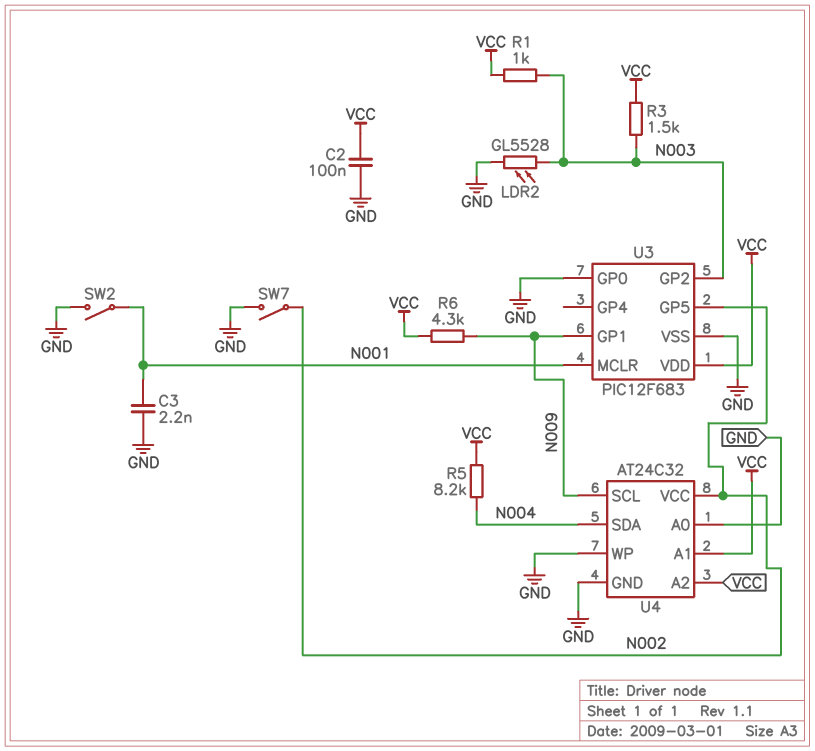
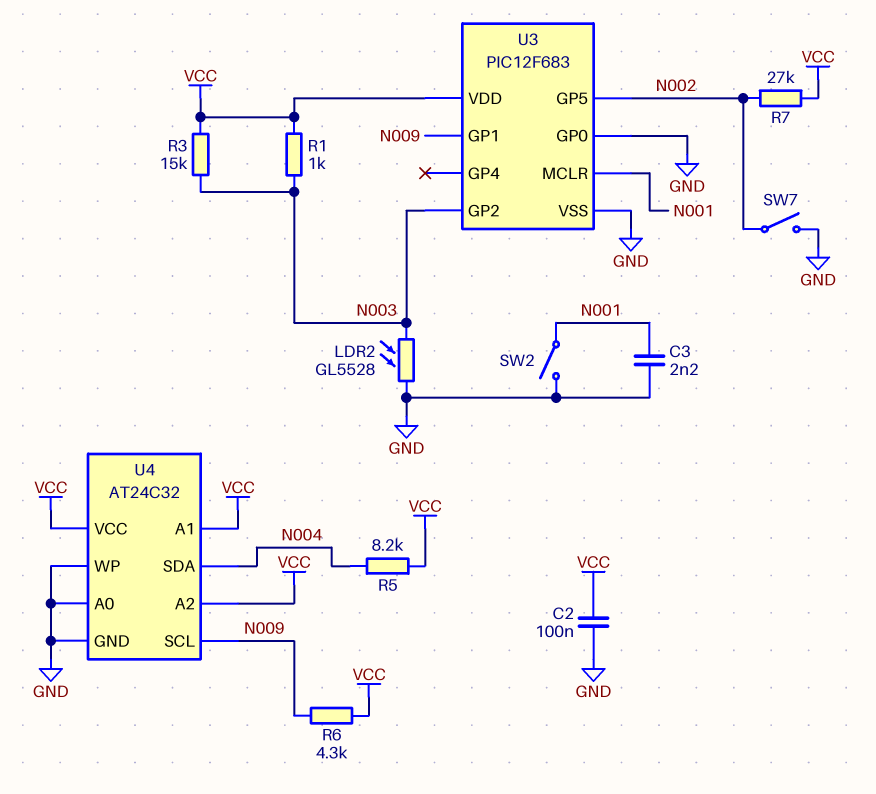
R3: 1.5k (N003, VCC) -> 15k (N003, VCC)
R7: none -> 27k (N002, VCC)
U4 pin VCC: N002 -> VCC

